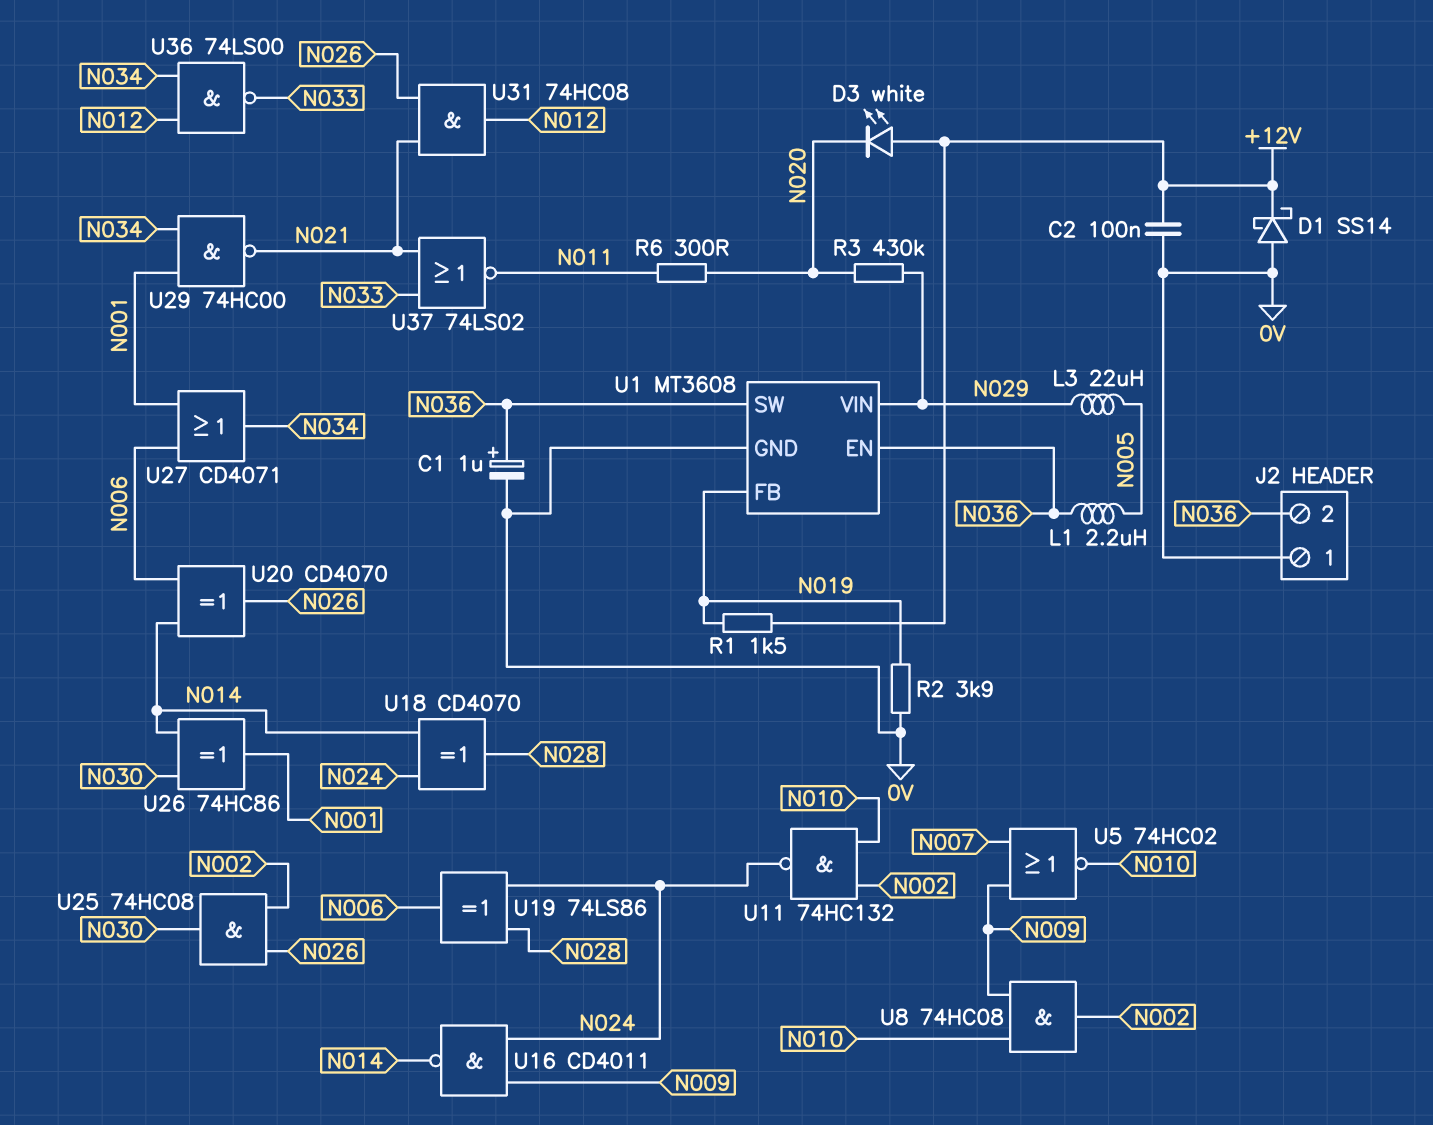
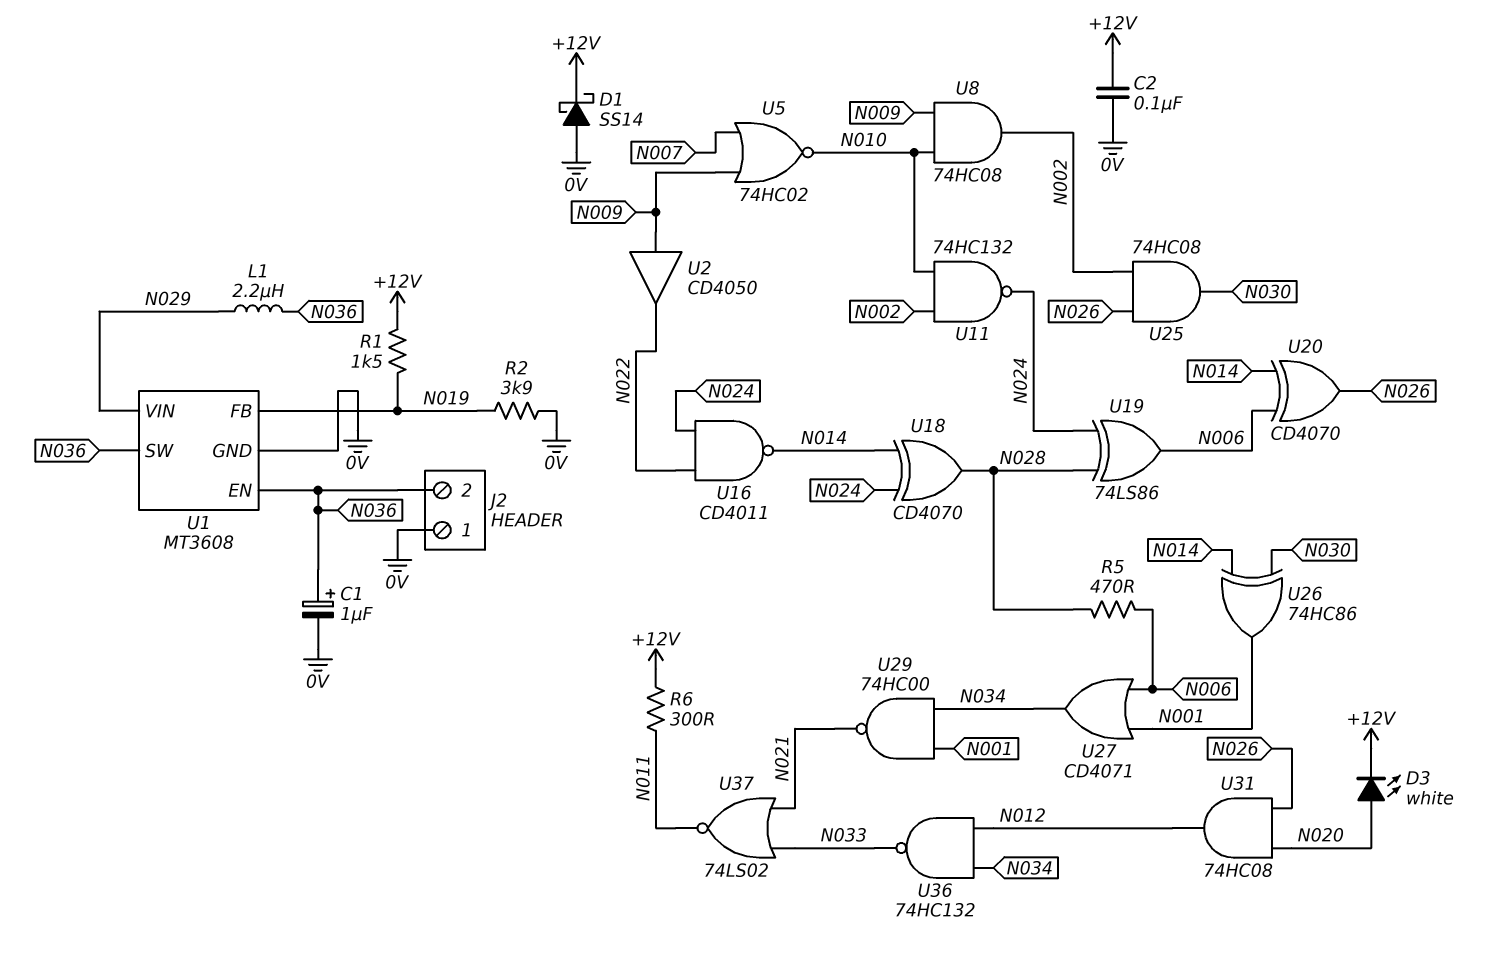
D3: LED white (A +12V, K N020) -> LED white (A N020, K +12V)
L1: 2.2uH (N005, N036) -> 2.2uH (N029, N036)
L3: 22uH (N005, N029) -> none
R3: 430k (N020, N029) -> none
R5: none -> 470 (N006, N028)
R6: 300 (N011, N020) -> 300 (+12V, N011)
U2: none -> buffer CD4050 (in N009, out N022)
U16: NAND CD4011 (in N009, in N024, out N014) -> NAND CD4011 (in N022, in N024, out N014)
U31: AND 74HC08 (in N021, in N026, out N012) -> AND 74HC08 (in N020, in N026, out N012)
U36: NAND 74LS00 (in N012, in N034, out N033) -> NAND 74HC132 (in N012, in N034, out N033)

